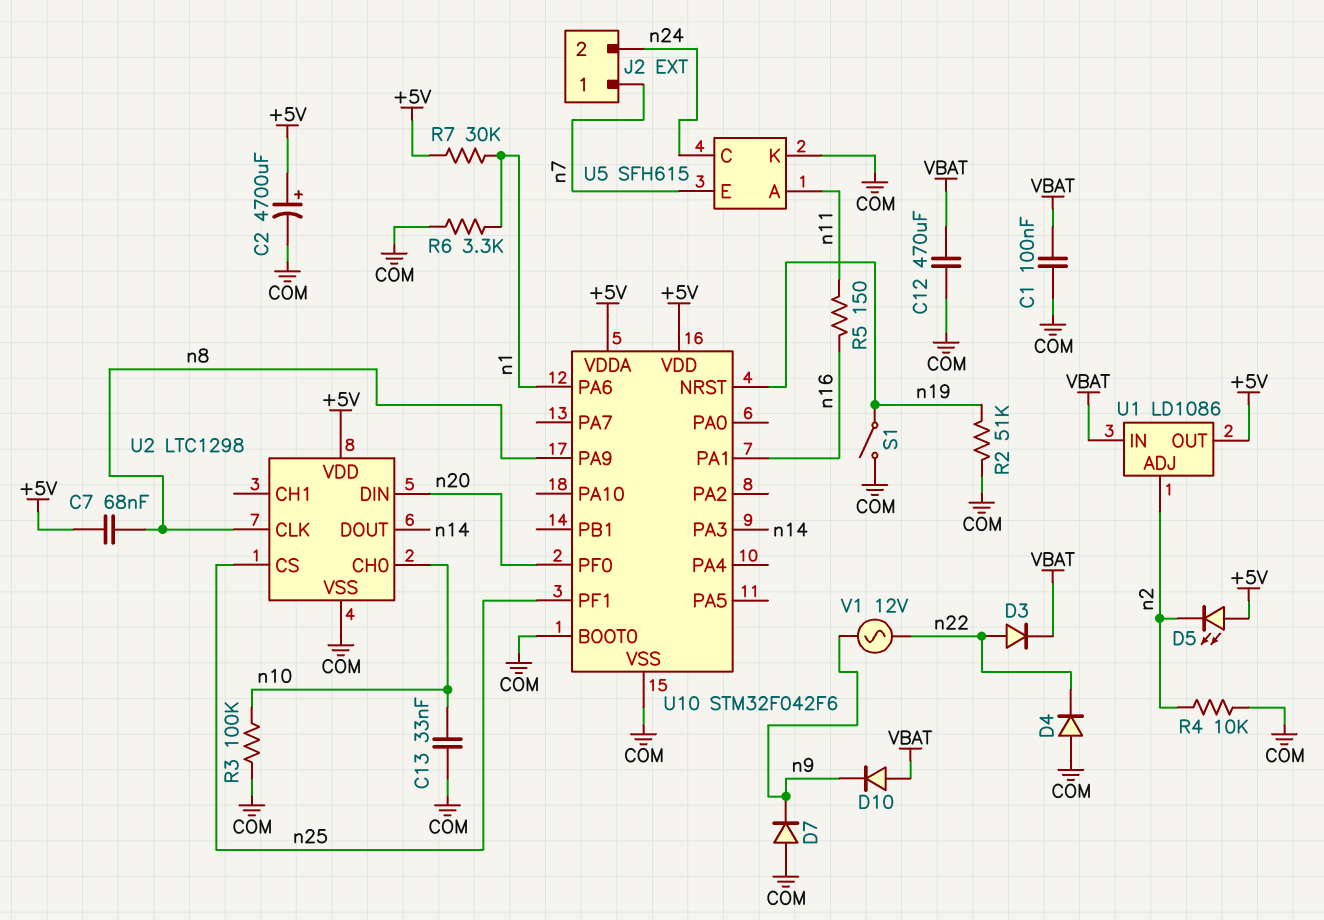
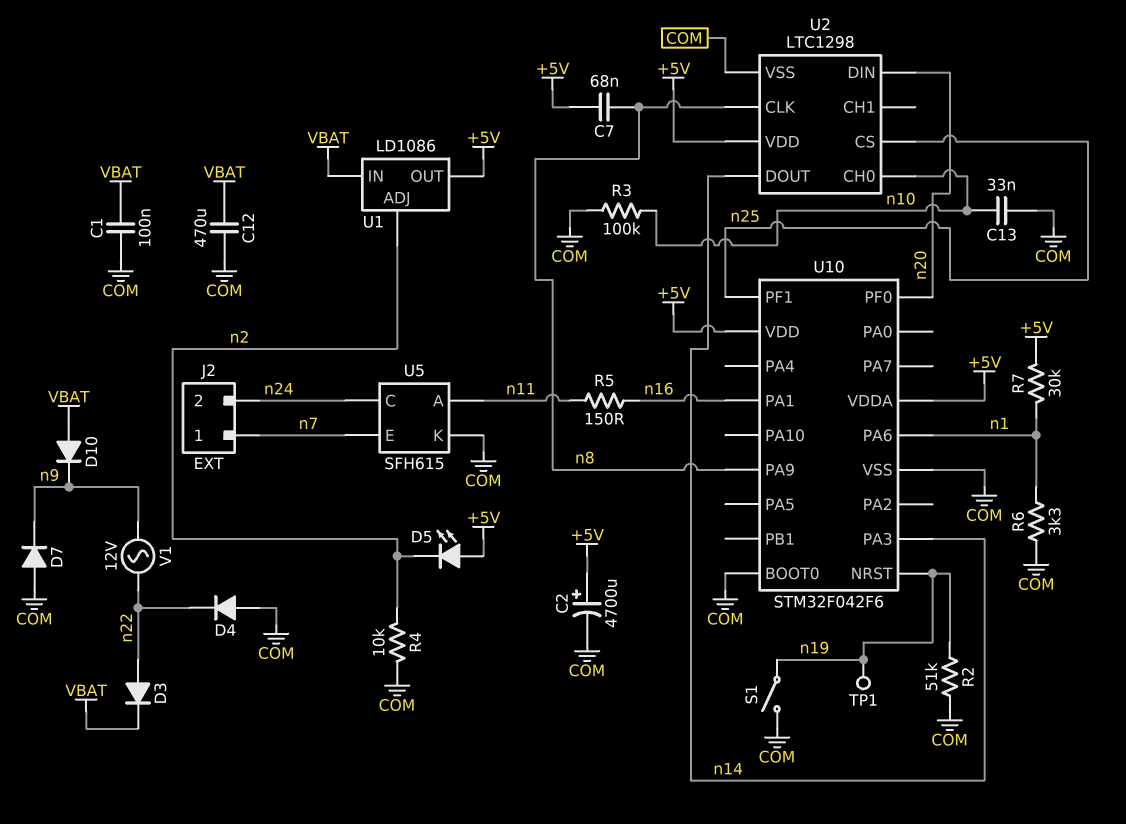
TP1: none -> test point (n19)

